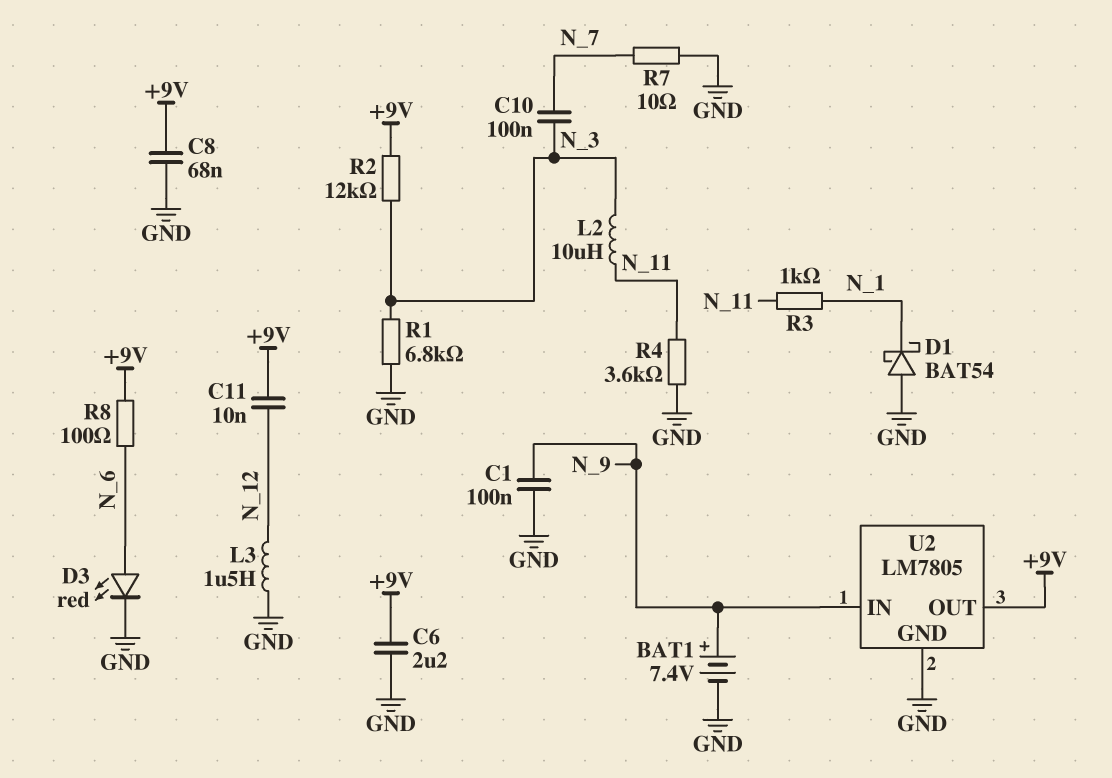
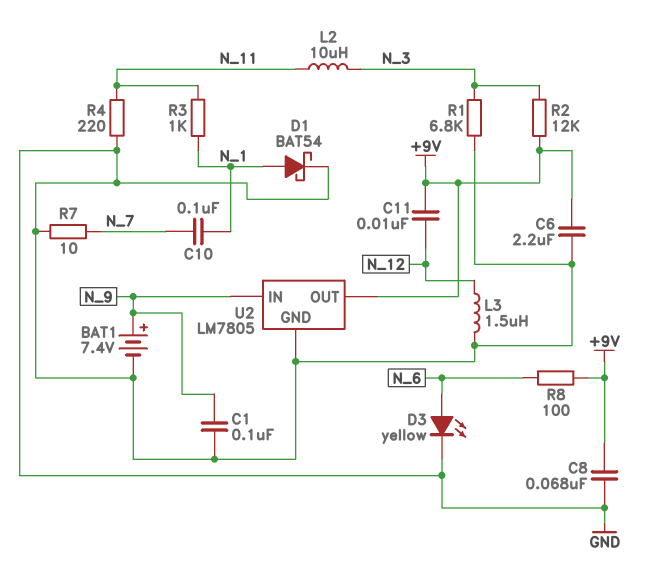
C10: 100nF (N_3, N_7) -> 100nF (N_1, N_7)
D1: schottky BAT54 (A GND, K N_1) -> schottky BAT54 (A N_1, K GND)
D3: LED red (A N_6, K GND) -> LED yellow (A N_6, K GND)
R4: 3.6k (GND, N_11) -> 220 (GND, N_11)

